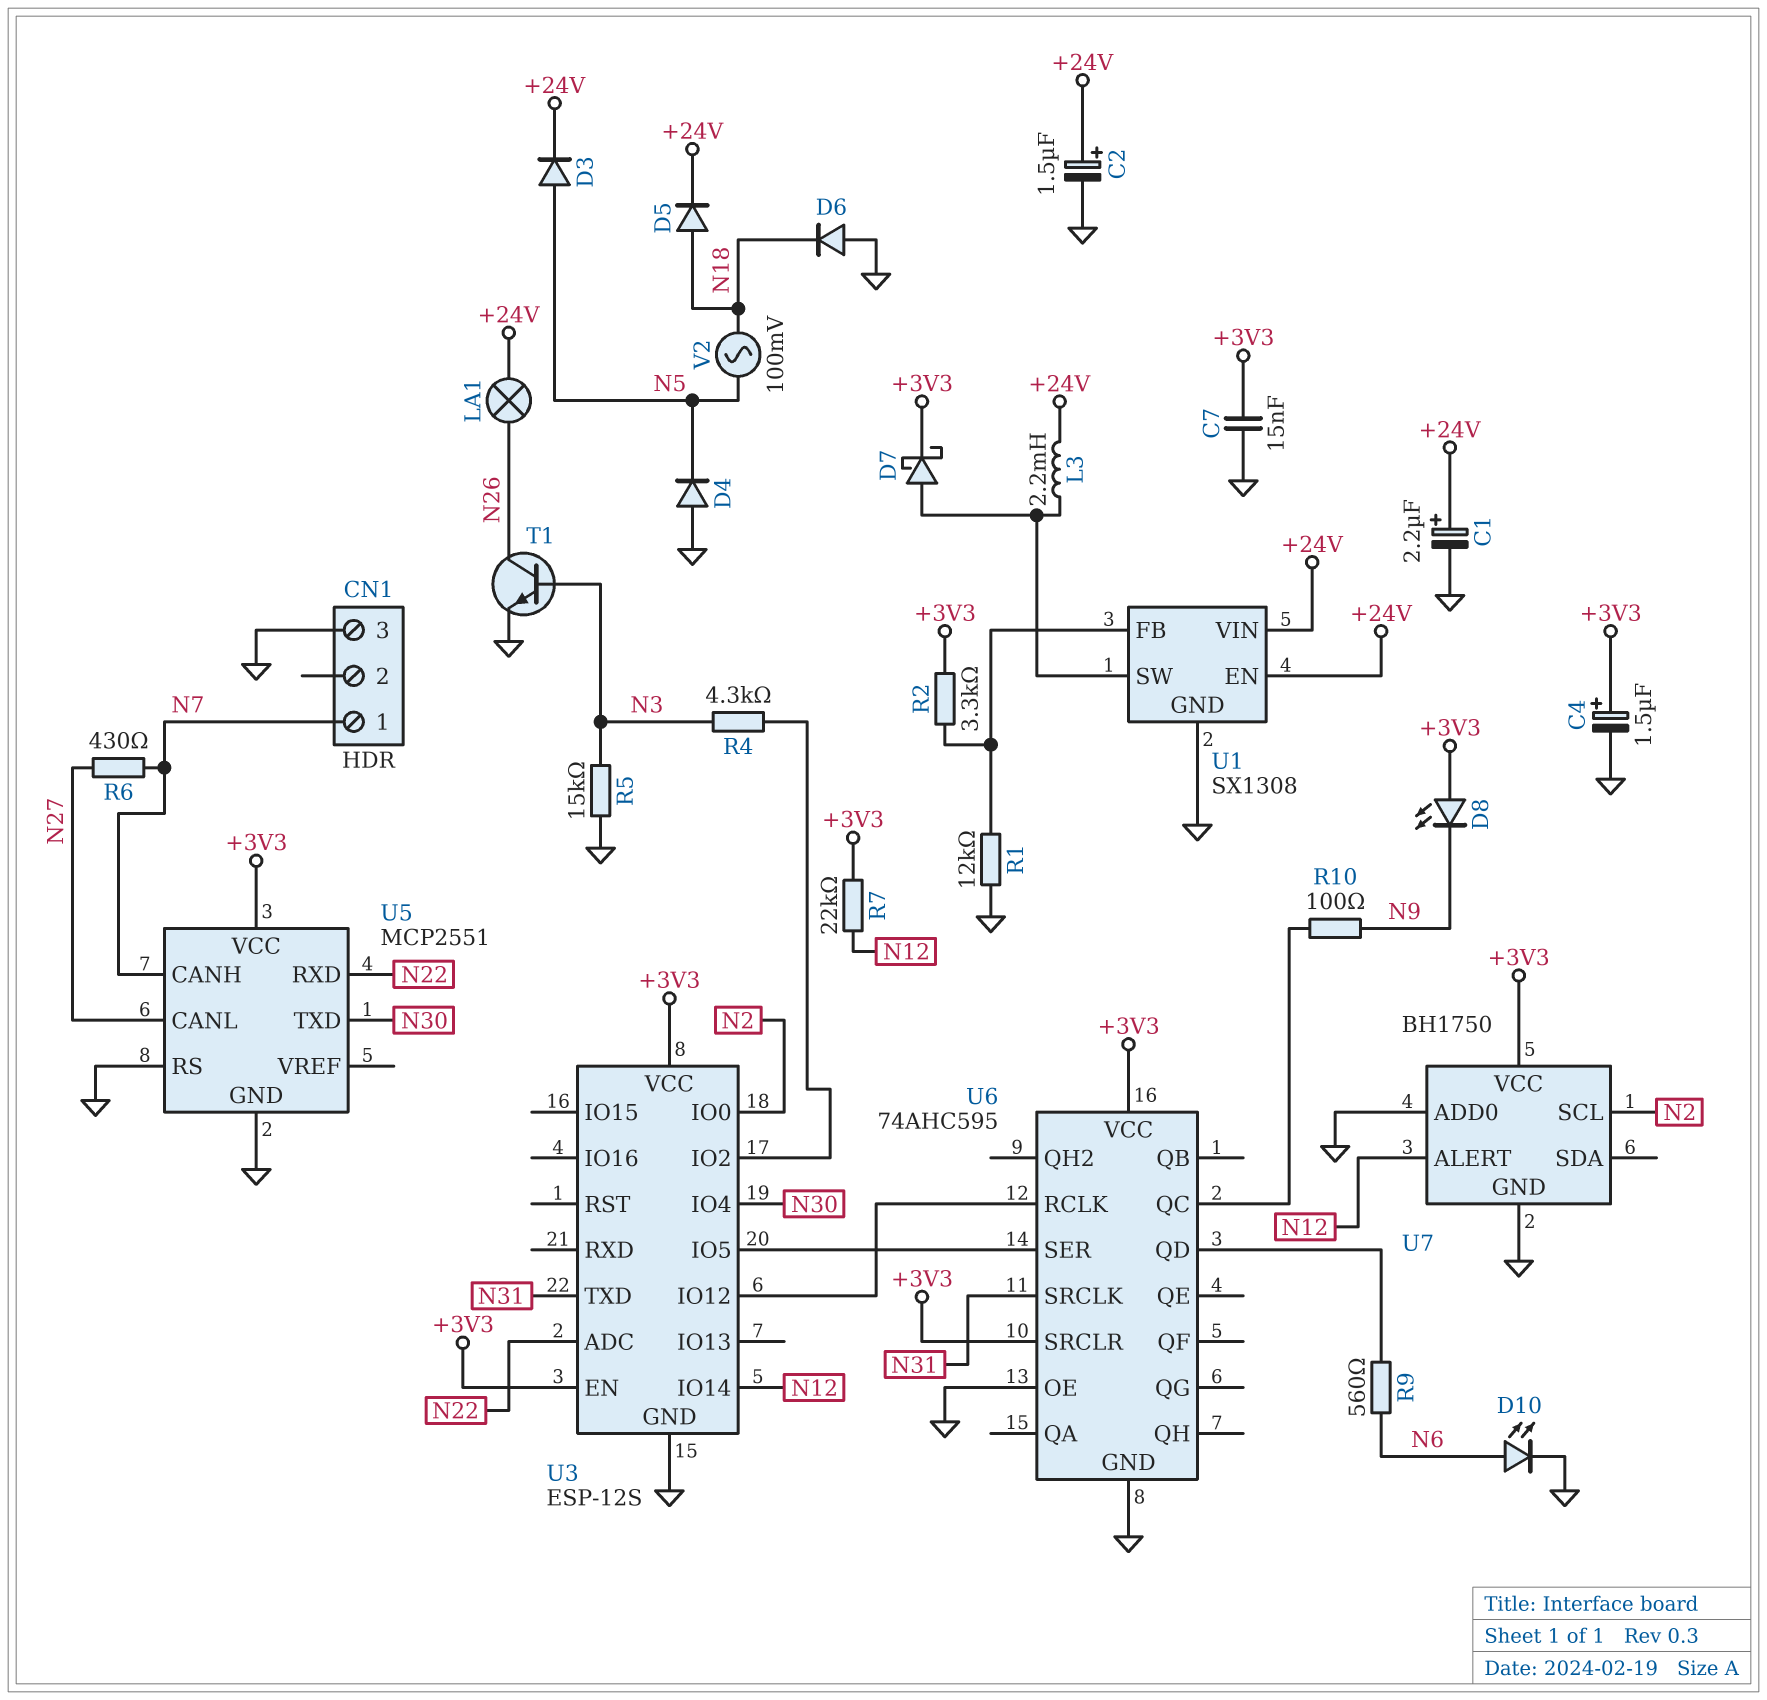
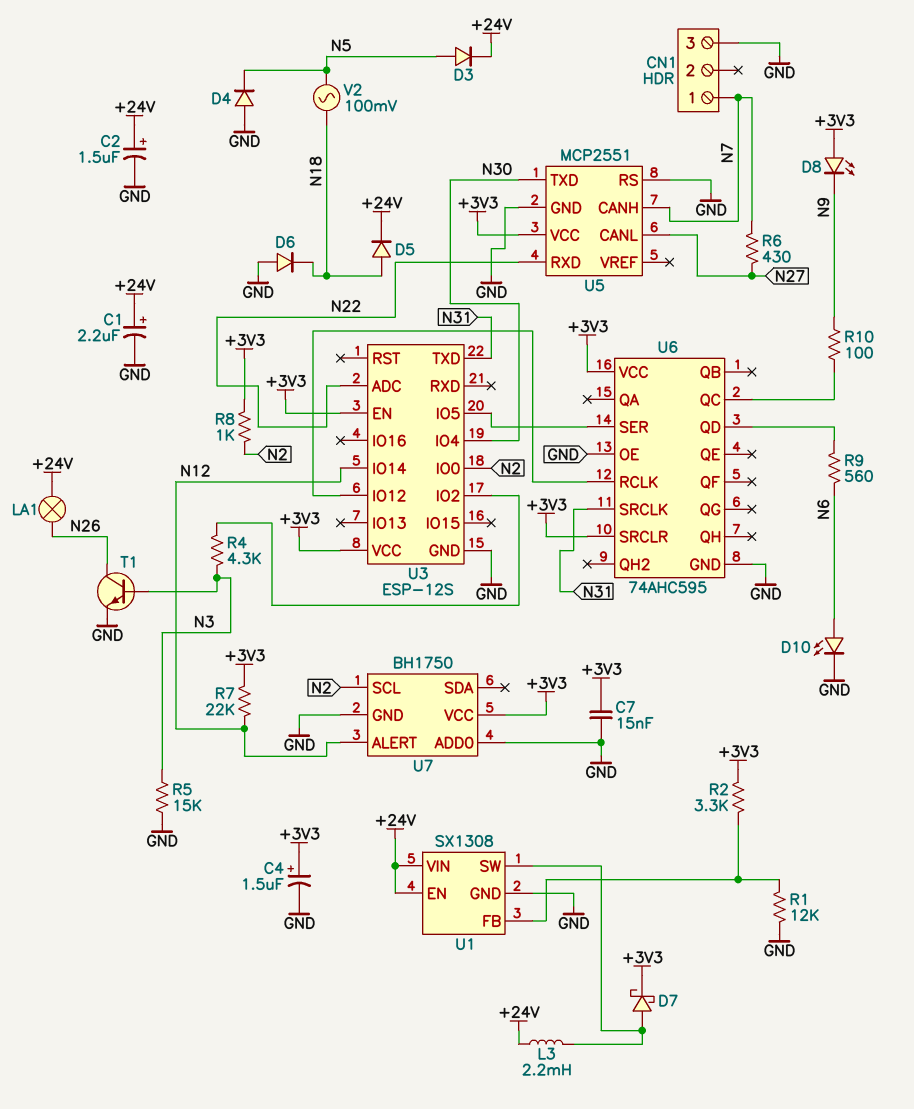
R8: none -> 1k (+3V3, N2)

